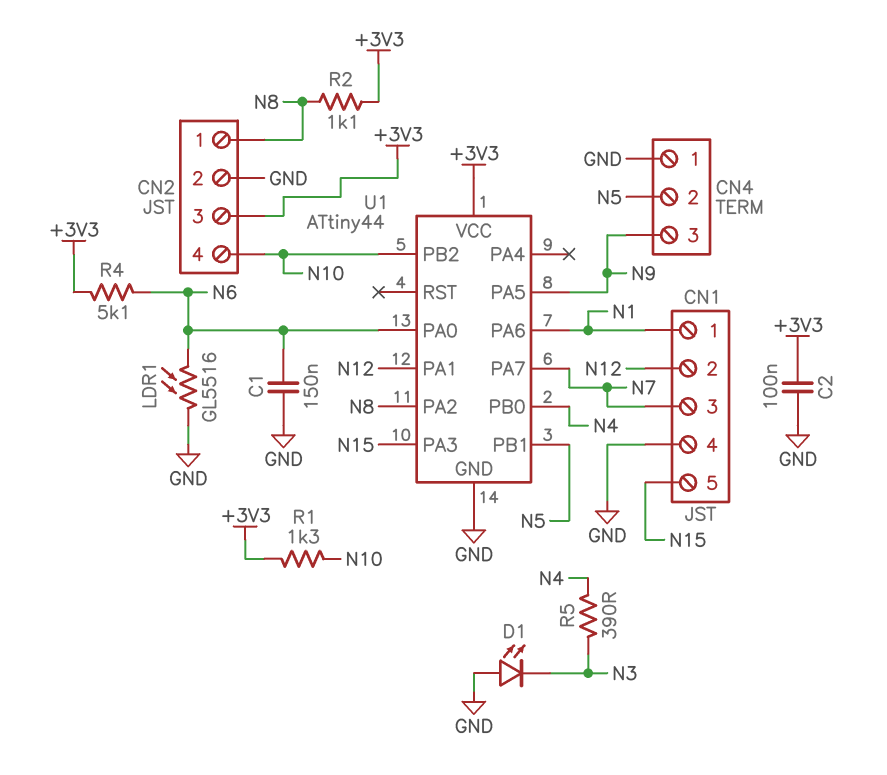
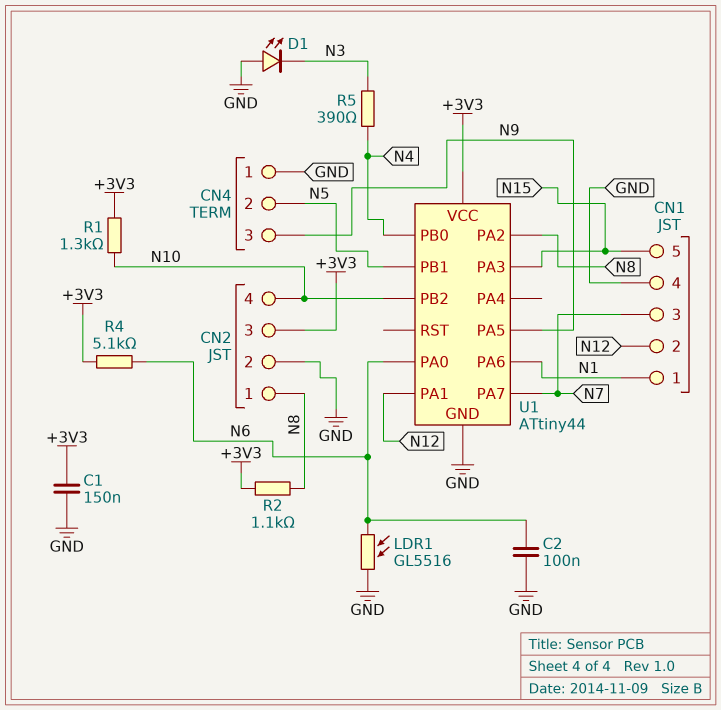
C1: 150nF (GND, N6) -> 150nF (+3V3, GND)
C2: 100nF (+3V3, GND) -> 100nF (GND, N6)

